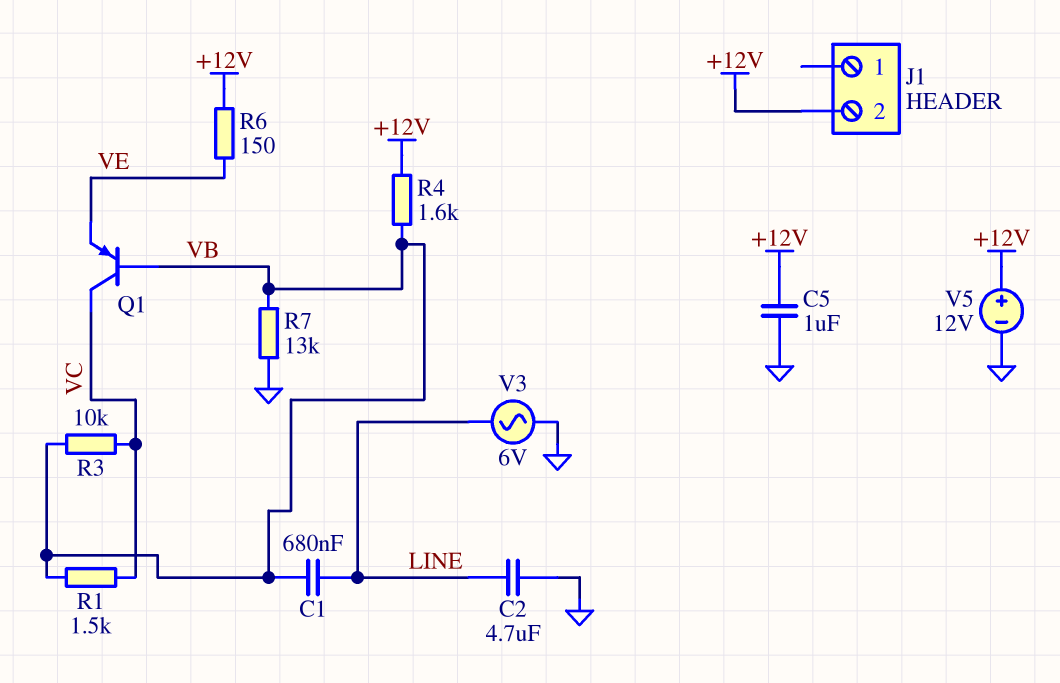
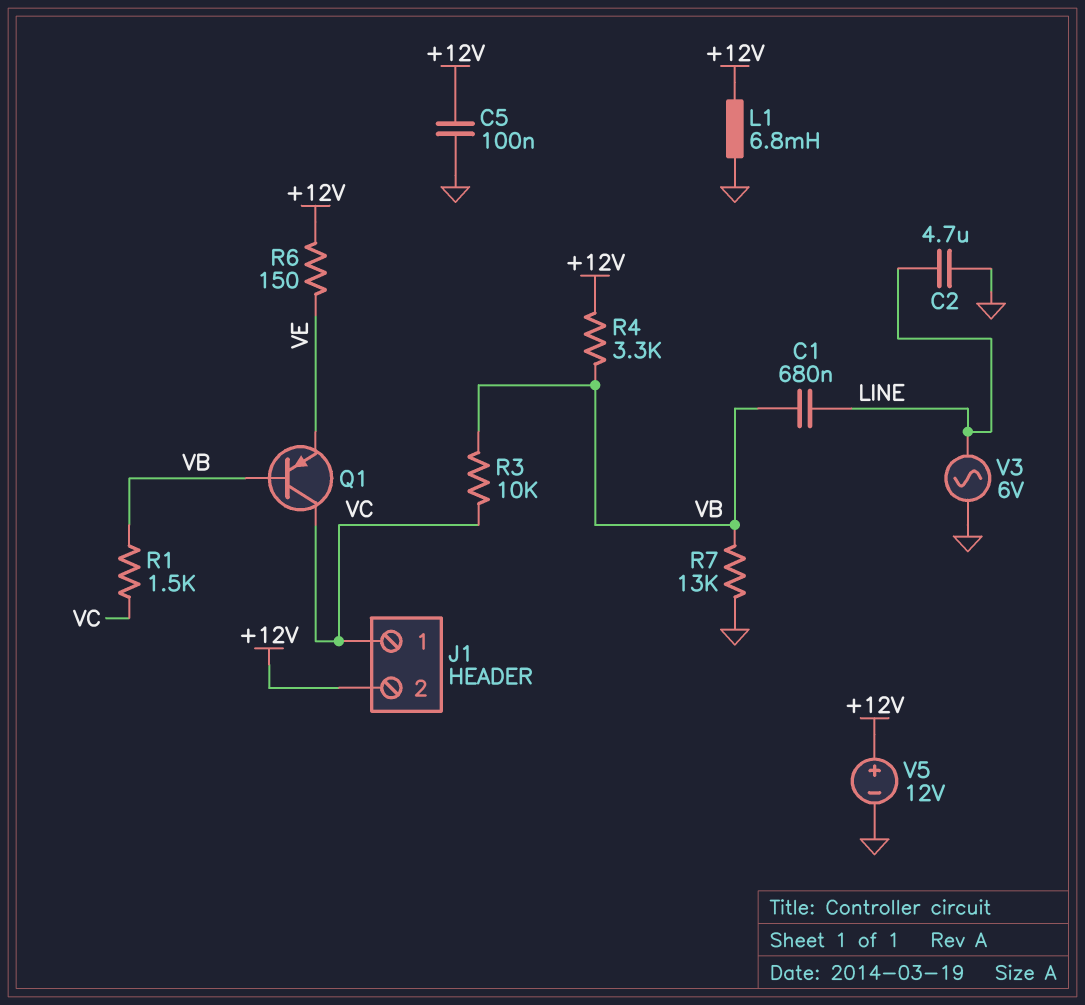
C5: 1uF (+12V, GND) -> 100nF (+12V, GND)
J1 pin 1: none -> VC
L1: none -> 6.8mH (+12V, GND)
R4: 1.6k (+12V, VB) -> 3.3k (+12V, VB)

